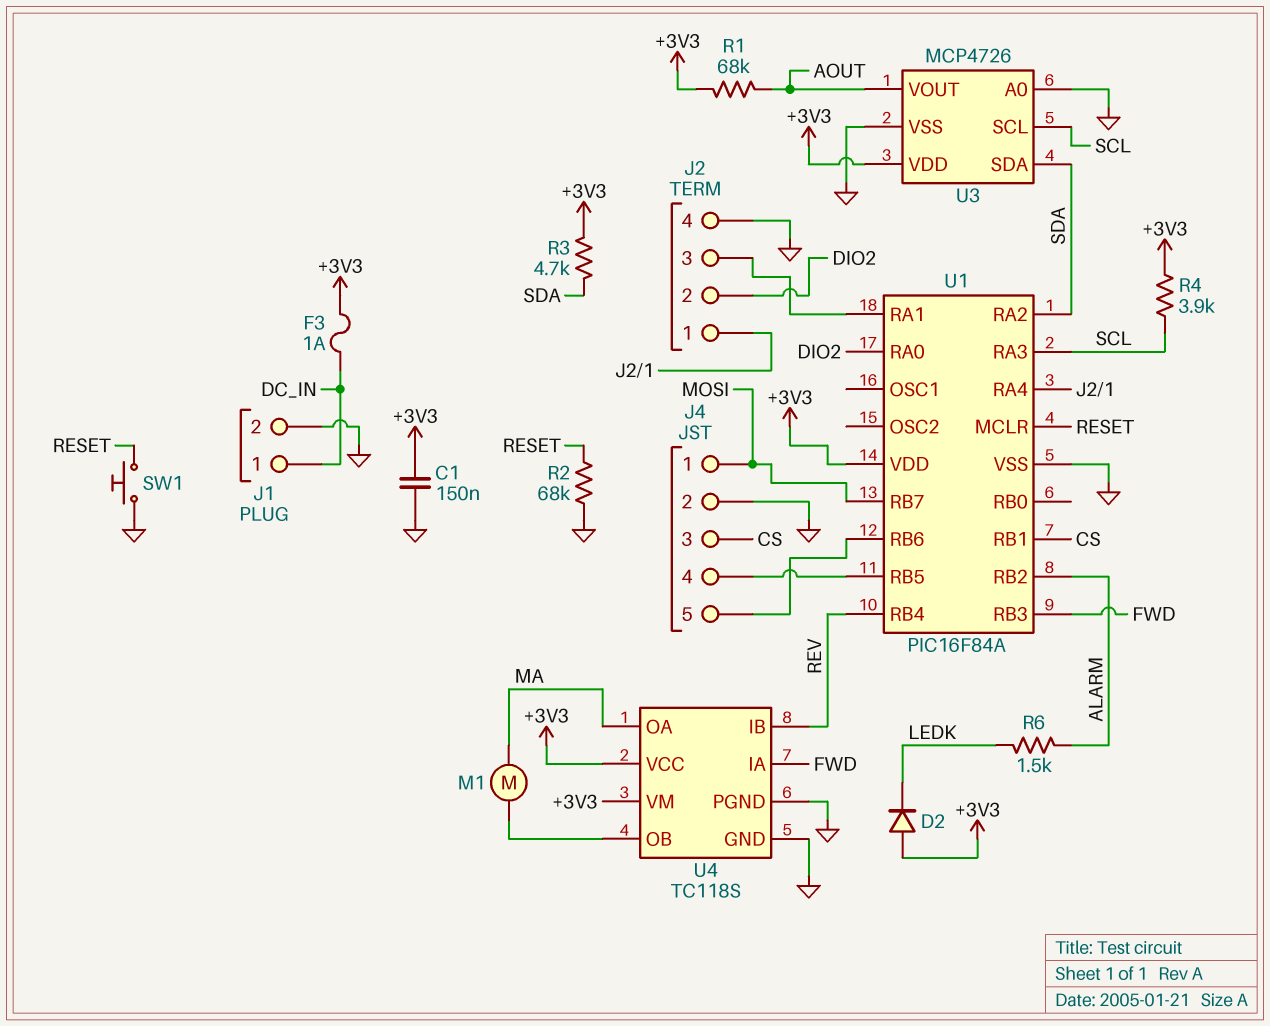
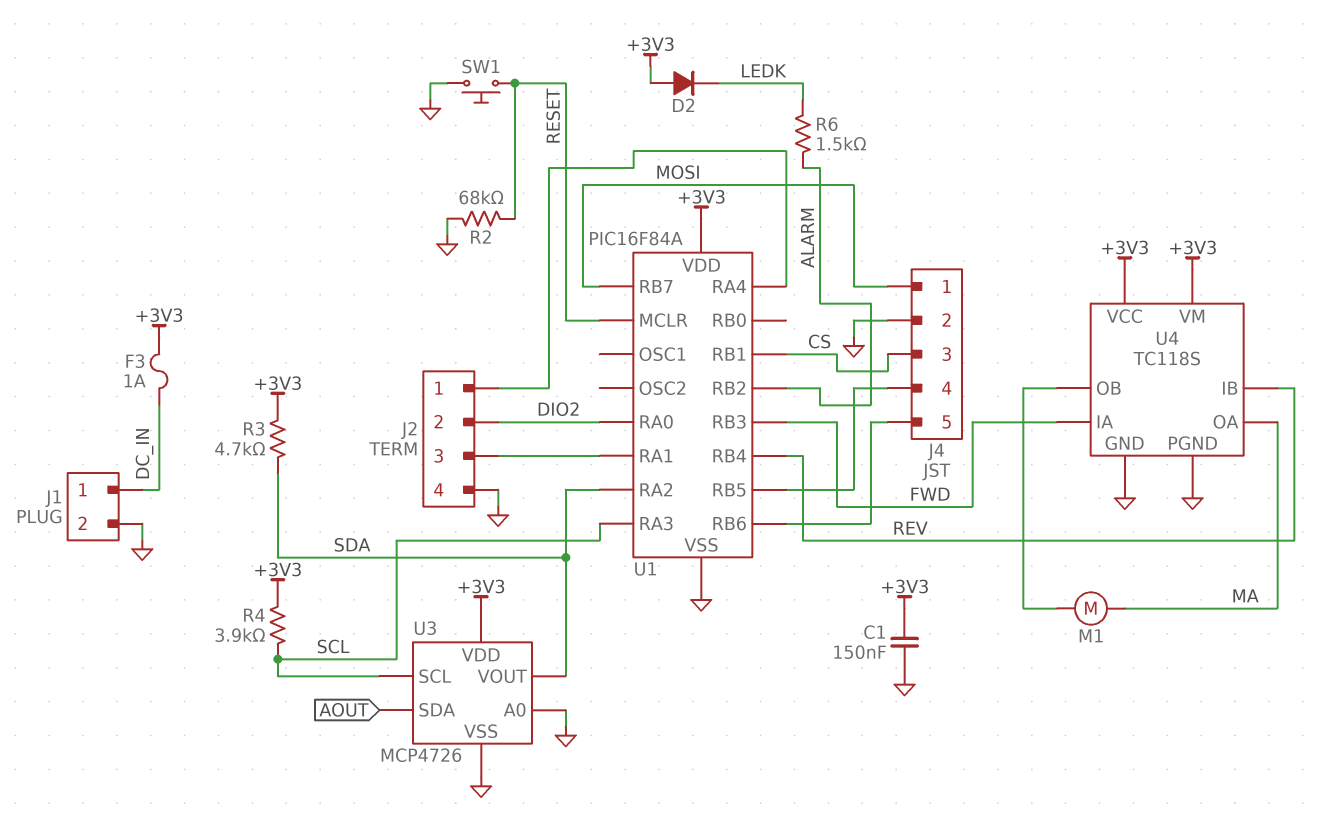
R1: 68k (+3V3, AOUT) -> none
U3 pin SDA: SDA -> AOUT
U3 pin VOUT: AOUT -> SDA

